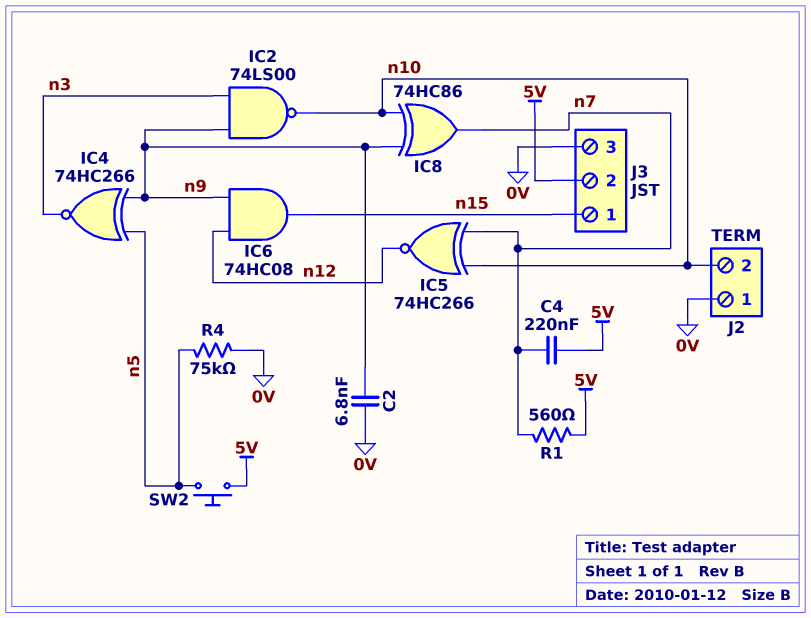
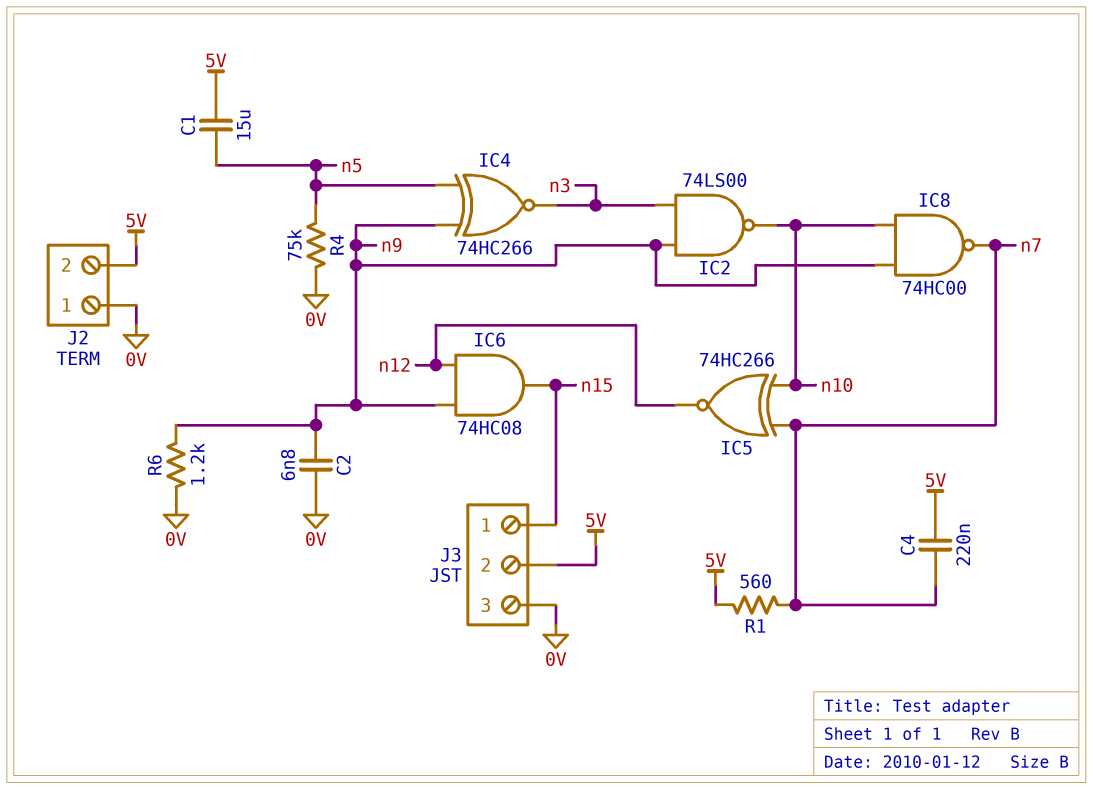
C1: none -> 15uF (5V, n5)
IC8: XOR 74HC86 (in n9, in n10, out n7) -> NAND 74HC00 (in n9, in n10, out n7)
J2 pin 2: n10 -> 5V
R6: none -> 1.2k (0V, n9)
SW2: button (5V, n5) -> none

